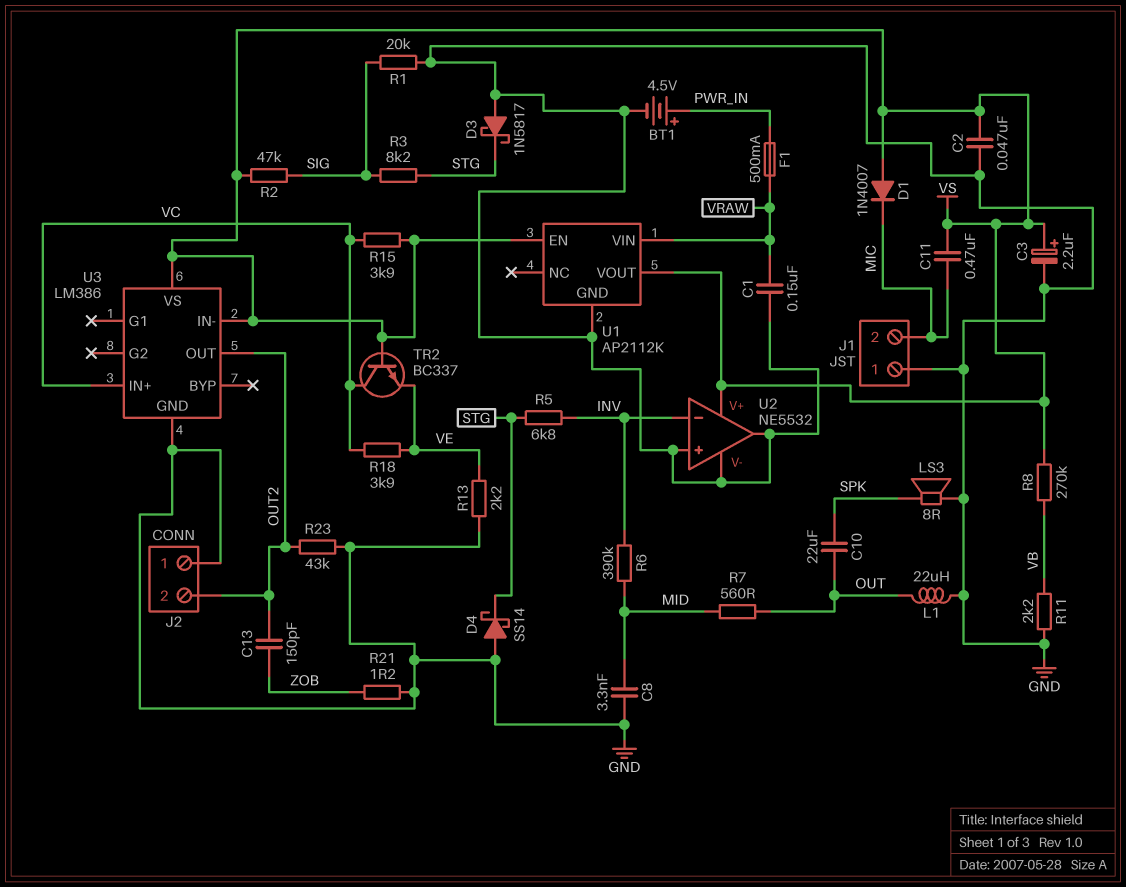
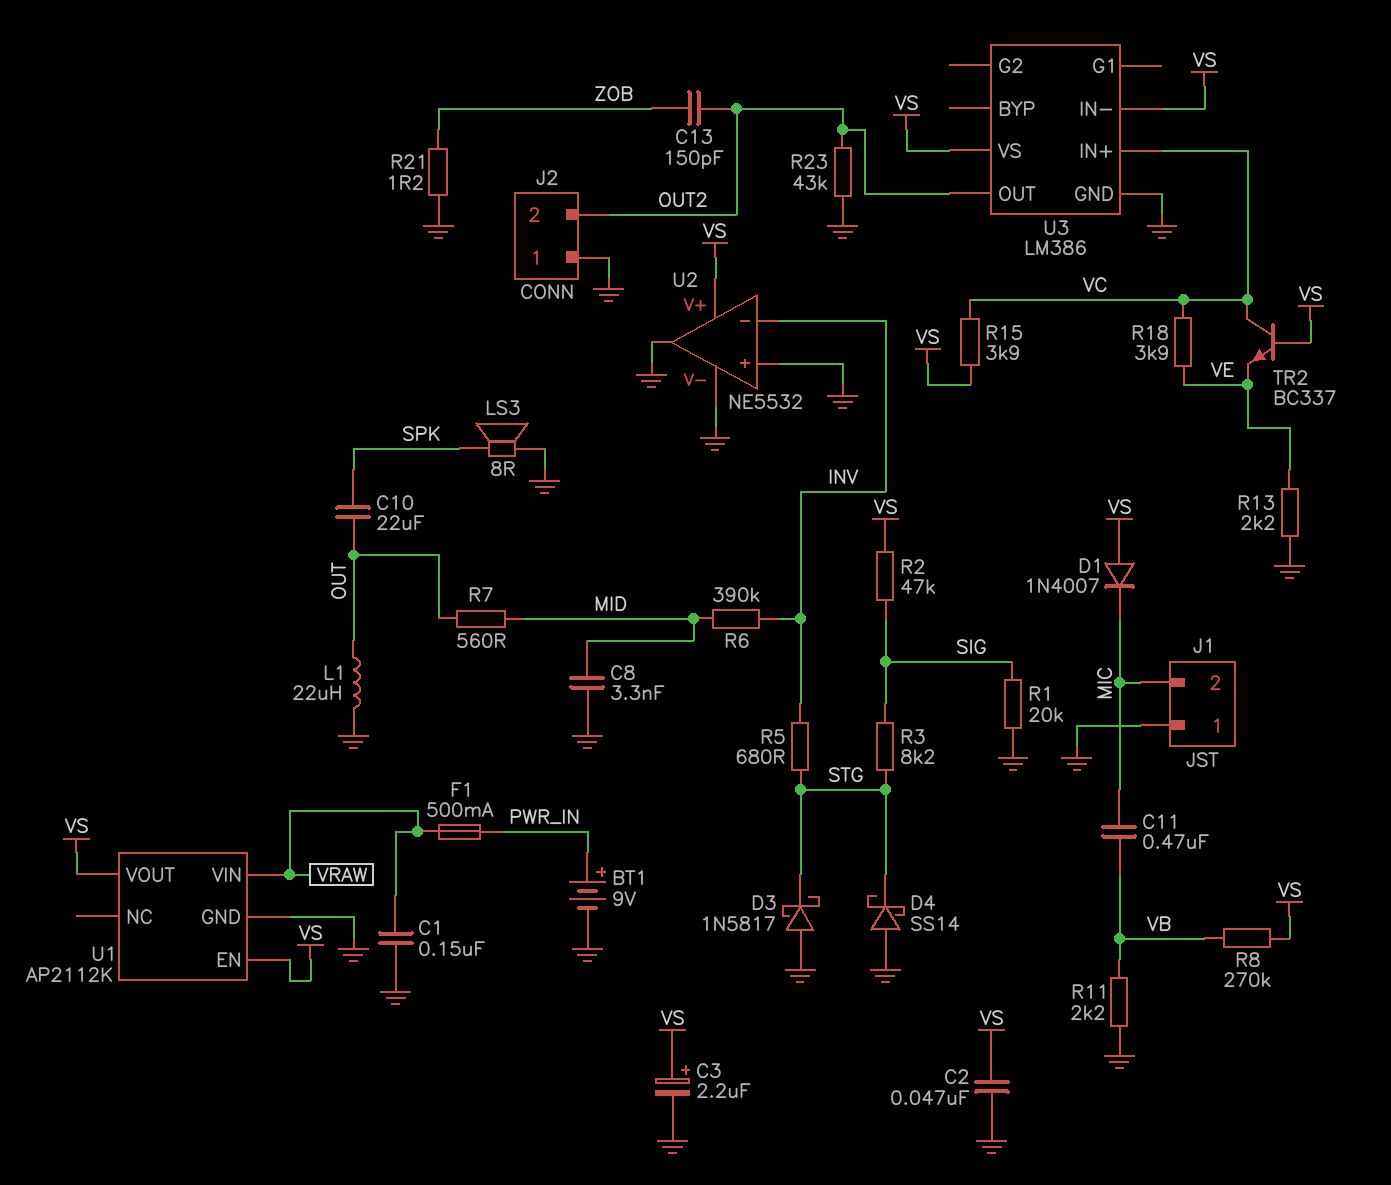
BT1: 4.5V (plus PWR_IN, minus GND) -> 9V (plus PWR_IN, minus GND)
C11: 470nF (MIC, VS) -> 470nF (MIC, VB)
R5: 6.8k (INV, STG) -> 680 (INV, STG)

